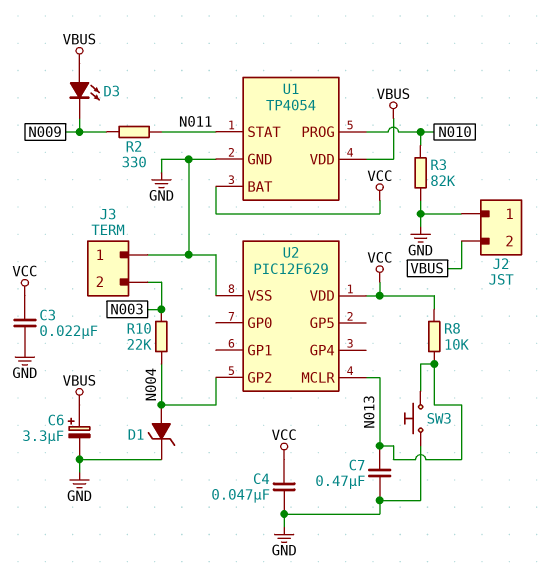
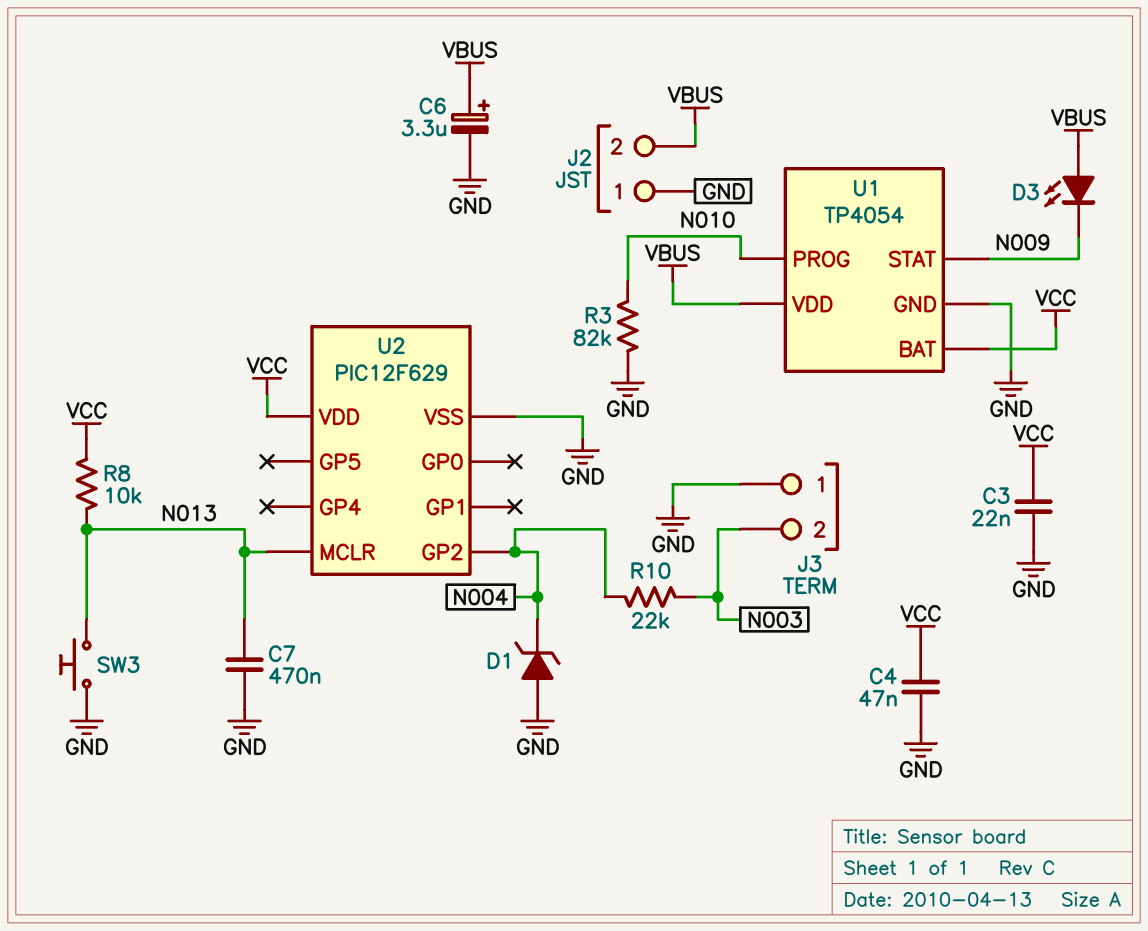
D1: zener (A N004, K GND) -> zener (A GND, K N004)
R2: 330 (N009, N011) -> none
U1 pin STAT: N011 -> N009

